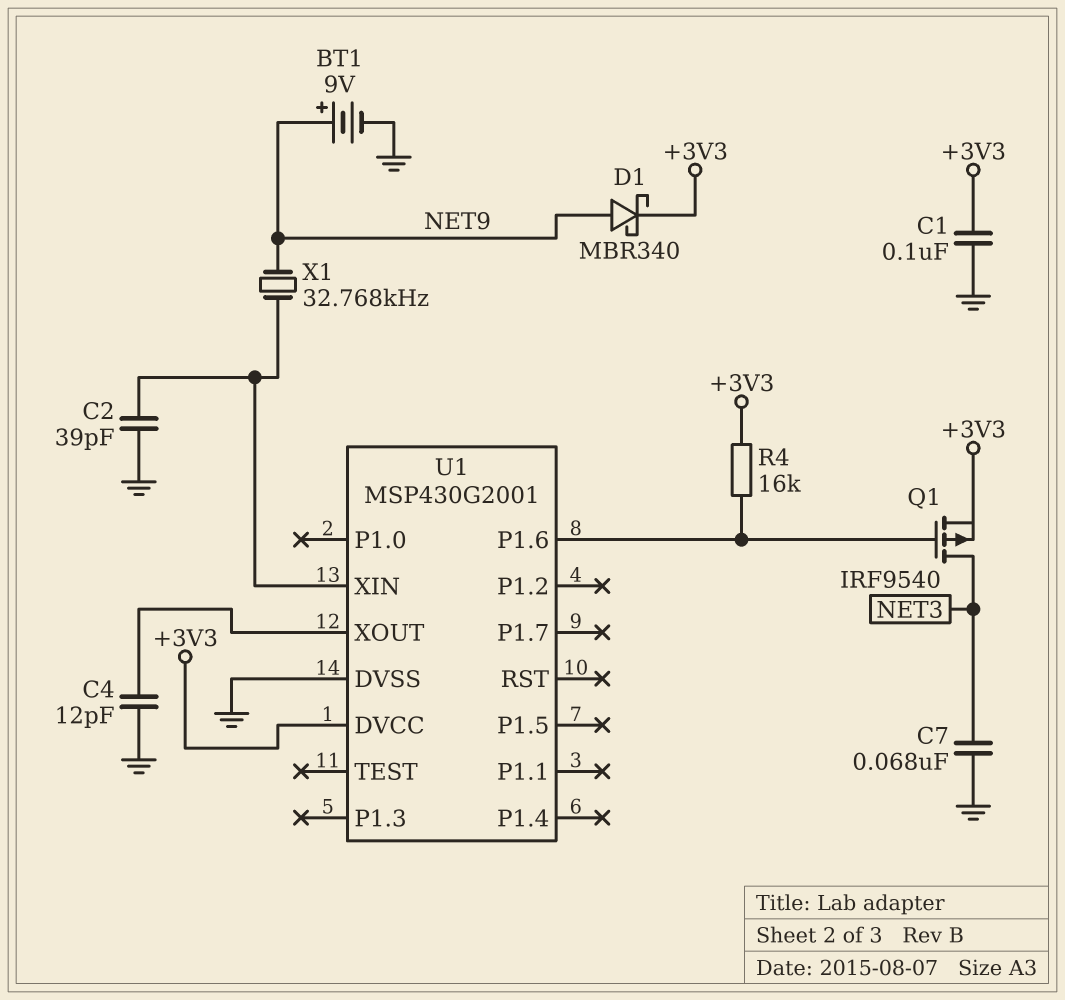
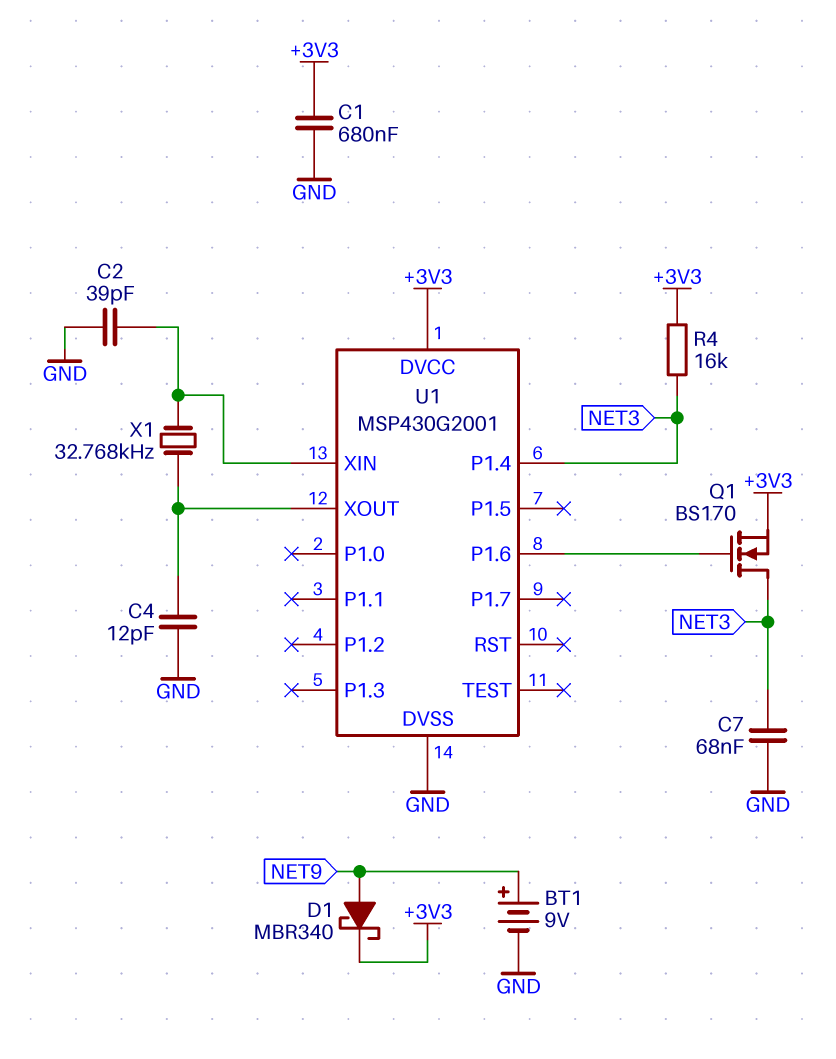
C1: 100nF (+3V3, GND) -> 680nF (+3V3, GND)
Q1: PMOS IRF9540 (G U1/P1.6, D NET3, S +3V3) -> NMOS BS170 (G U1/P1.6, D NET3, S +3V3)
R4: 16k (+3V3, U1/P1.6) -> 16k (+3V3, NET3)
U1 pin P1.4: none -> NET3
X1: 32.768kHz (NET9, U1/XIN) -> 32.768kHz (U1/XIN, U1/XOUT)

